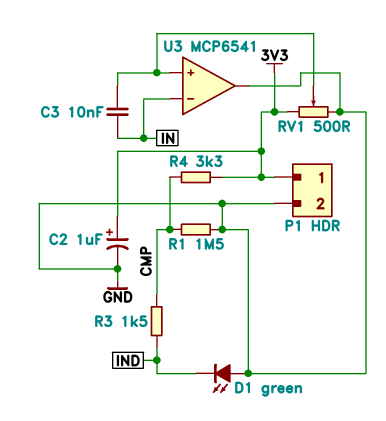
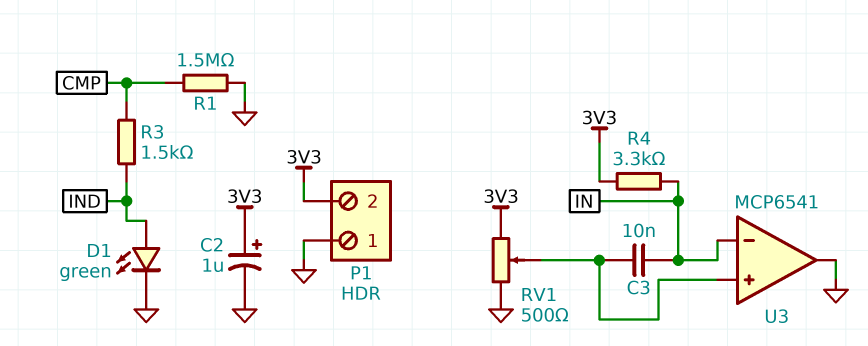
D1: LED green (A GND, K IND) -> LED green (A IND, K GND)
P1 pin 1: 3V3 -> GND
P1 pin 2: GND -> 3V3
R4: 3.3k (3V3, CMP) -> 3.3k (3V3, IN)

